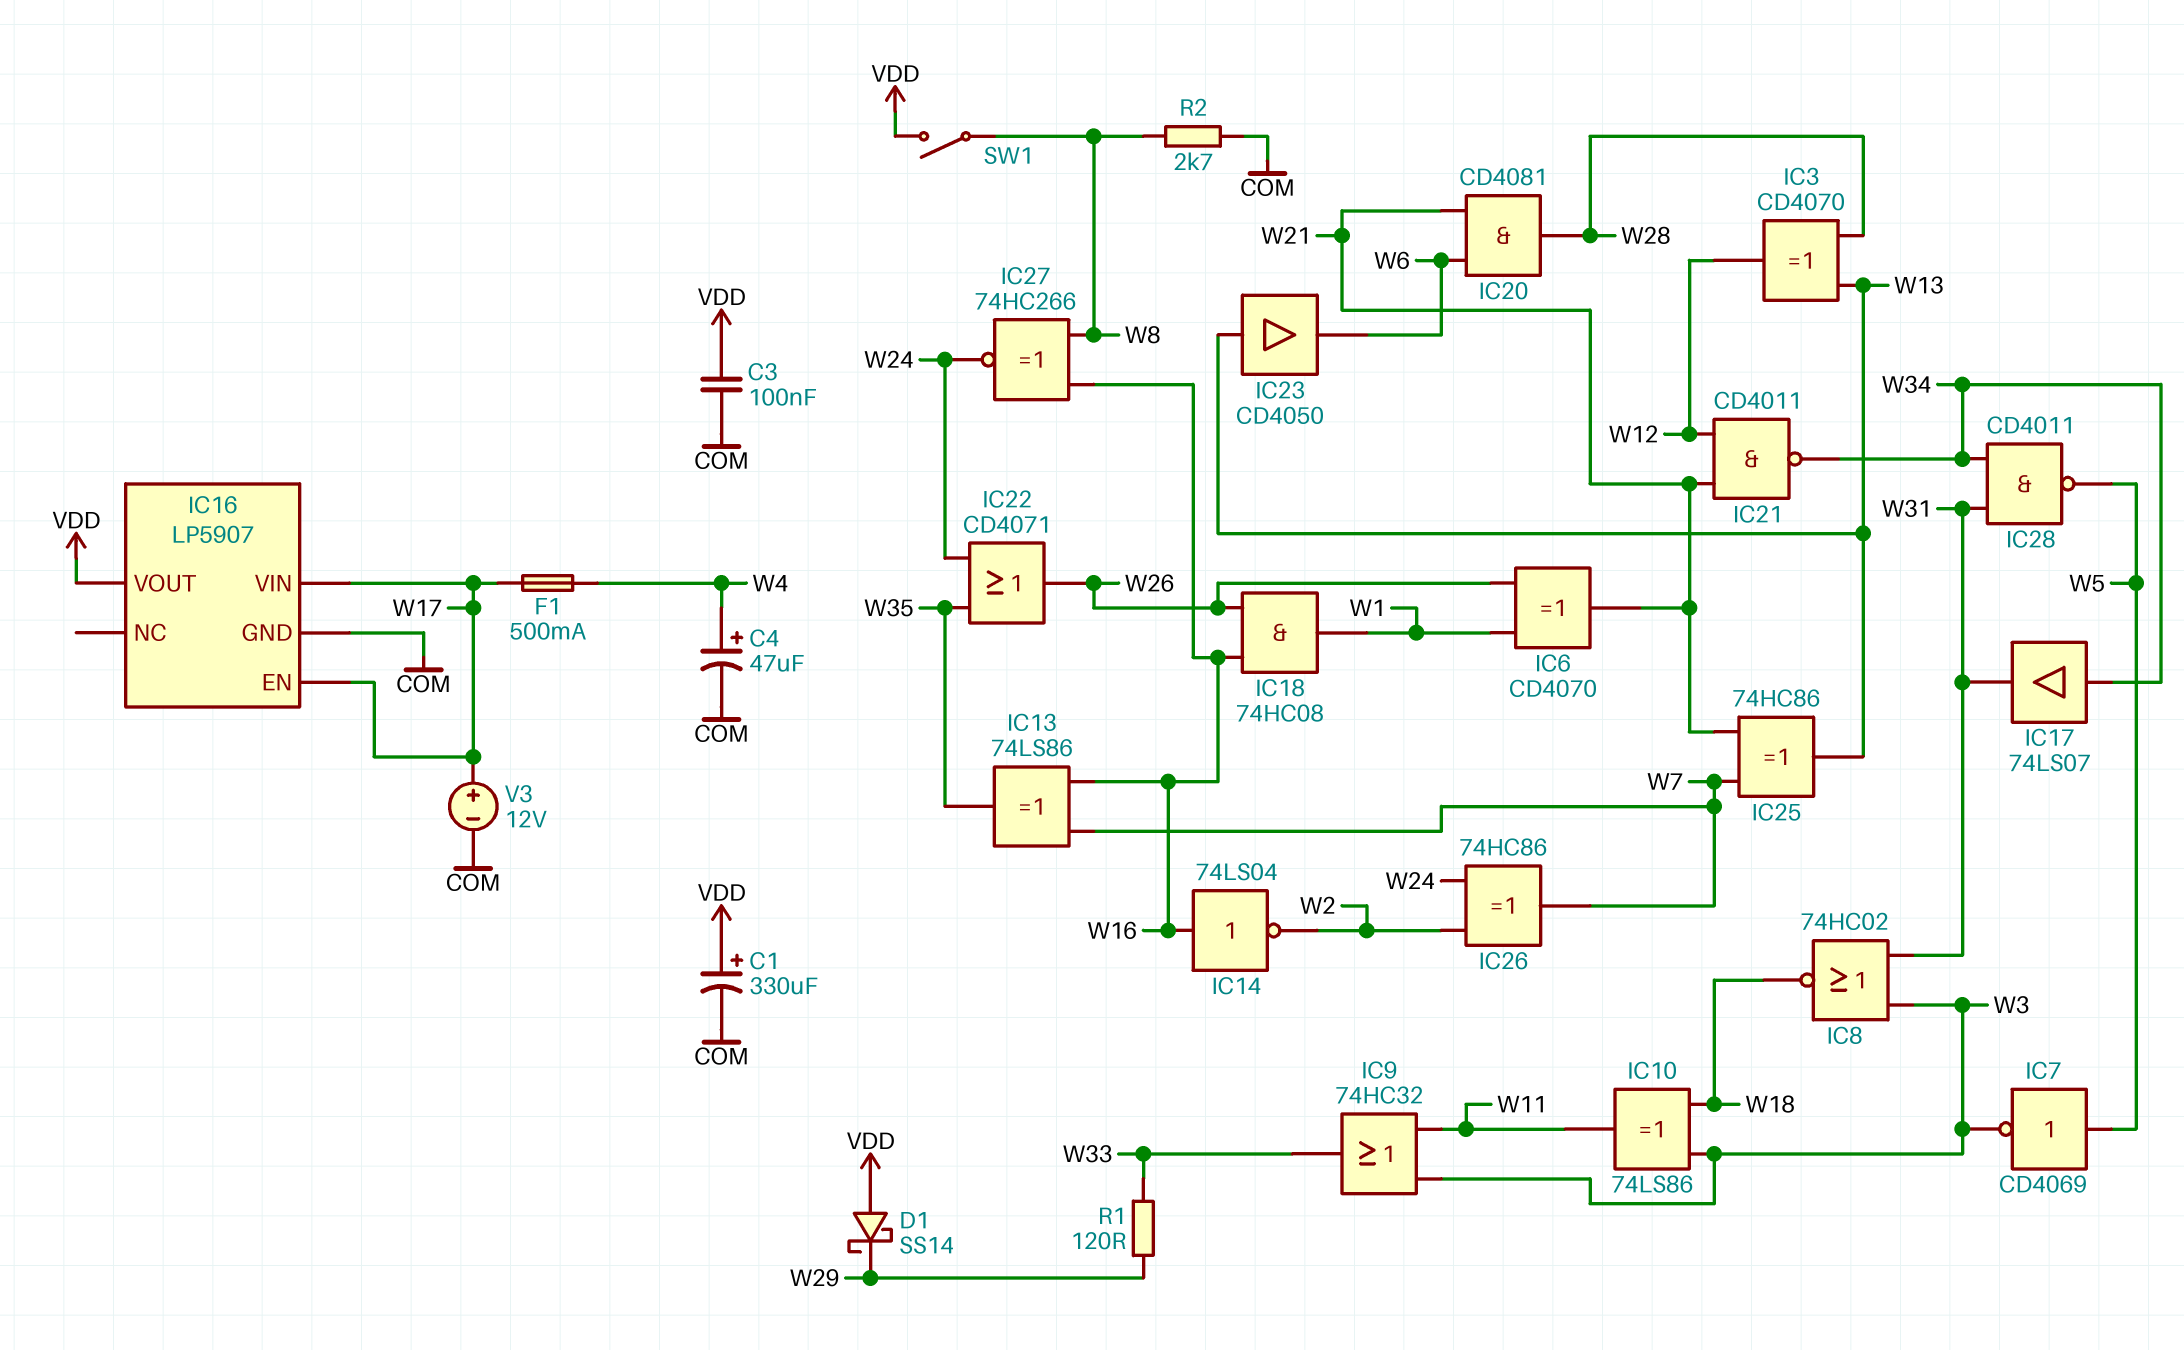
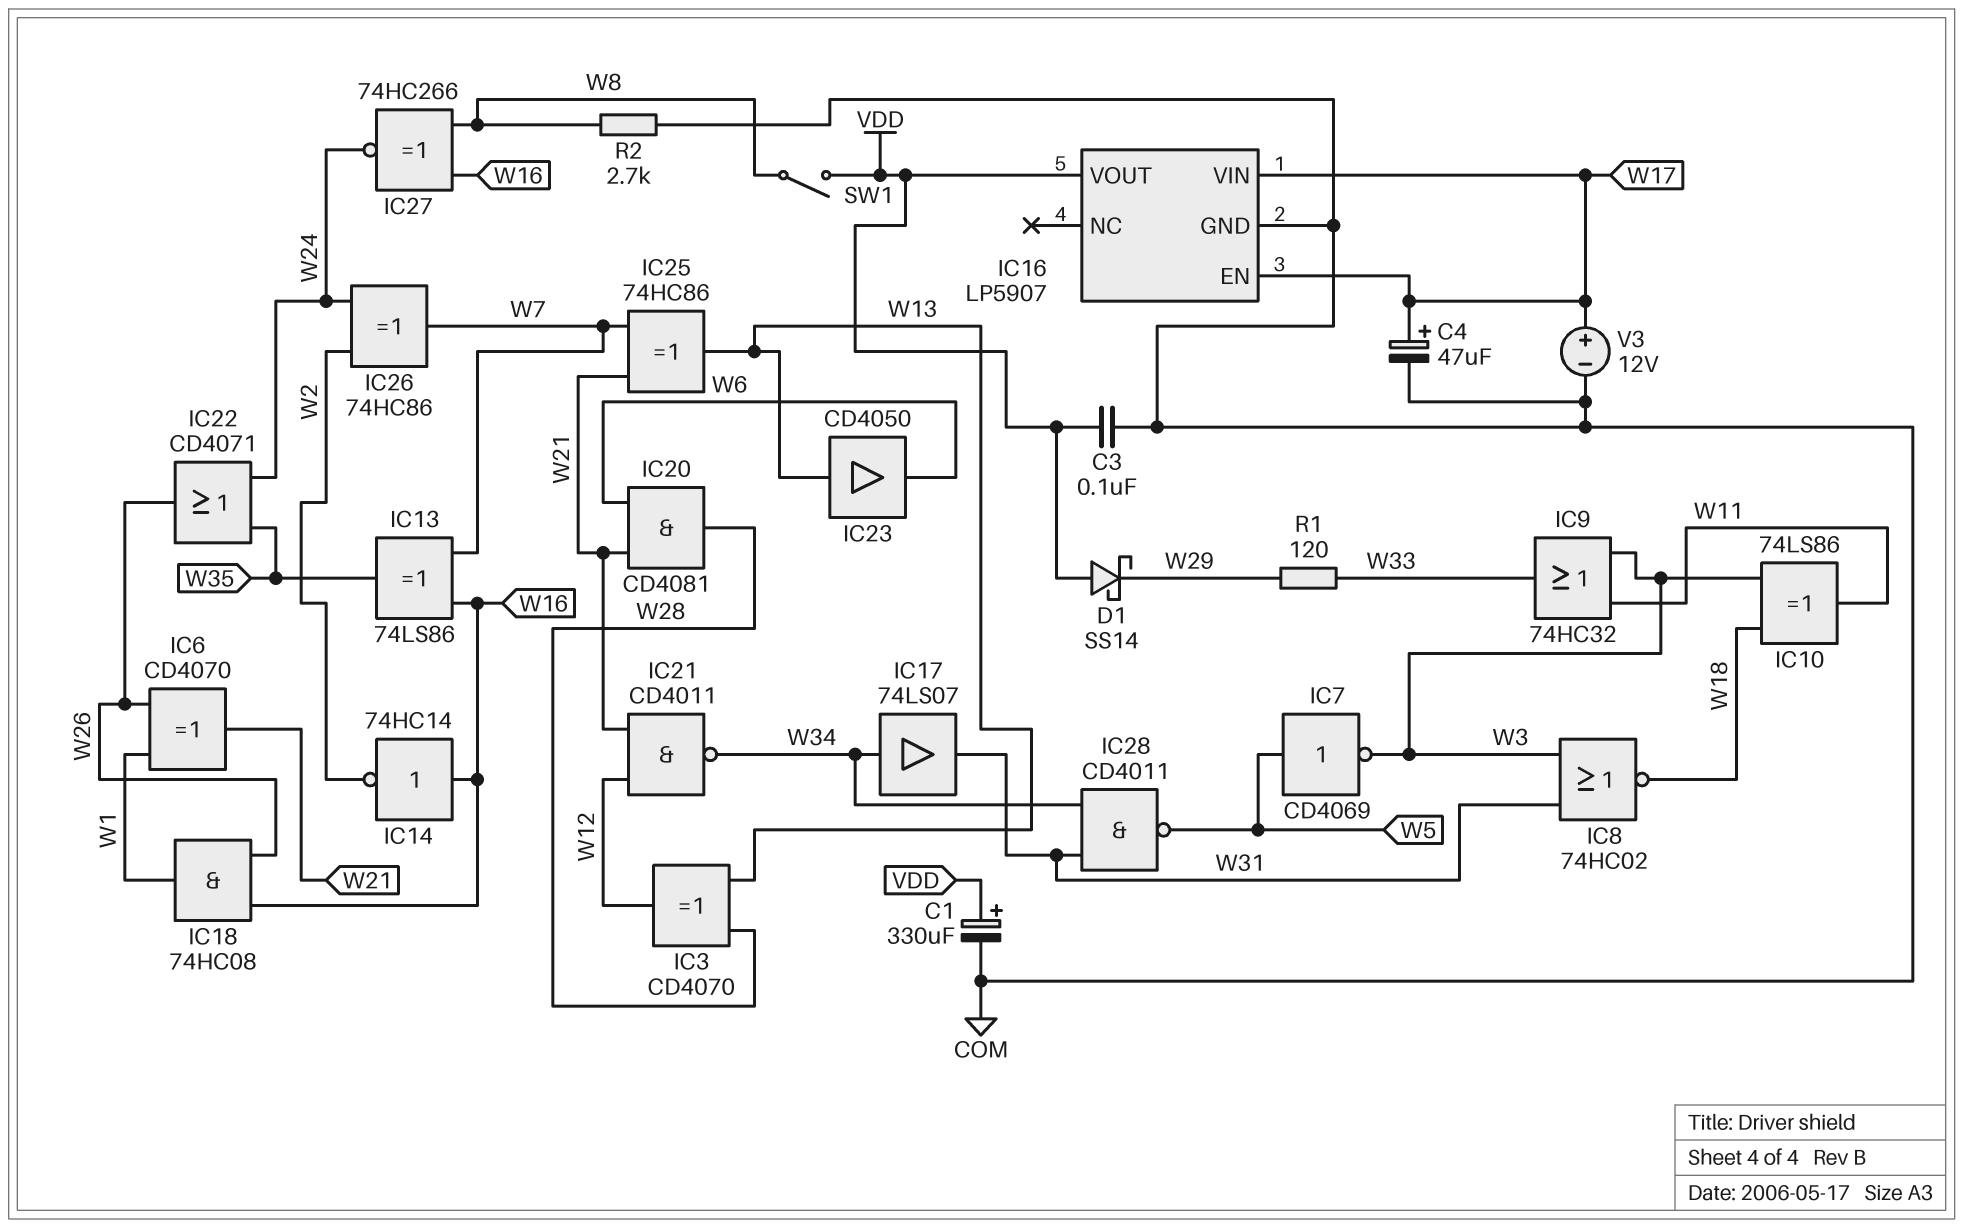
C4: 47uF (plus W4, minus COM) -> 47uF (plus W17, minus COM)
F1: 500mA (W4, W17) -> none
IC14: NOT 74LS04 (in W16, out W2) -> NOT 74HC14 (in W16, out W2)

